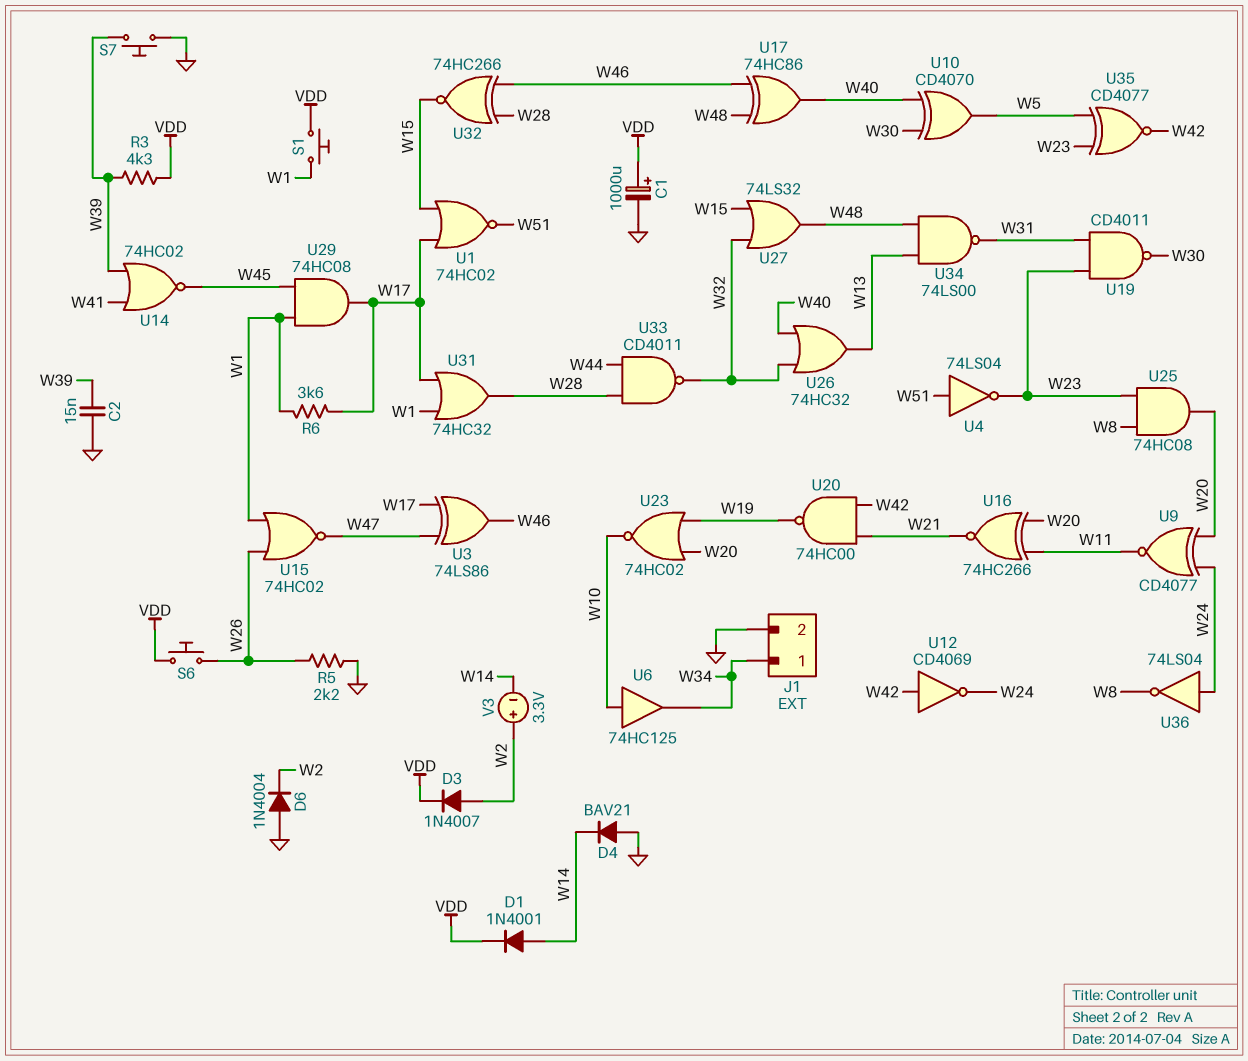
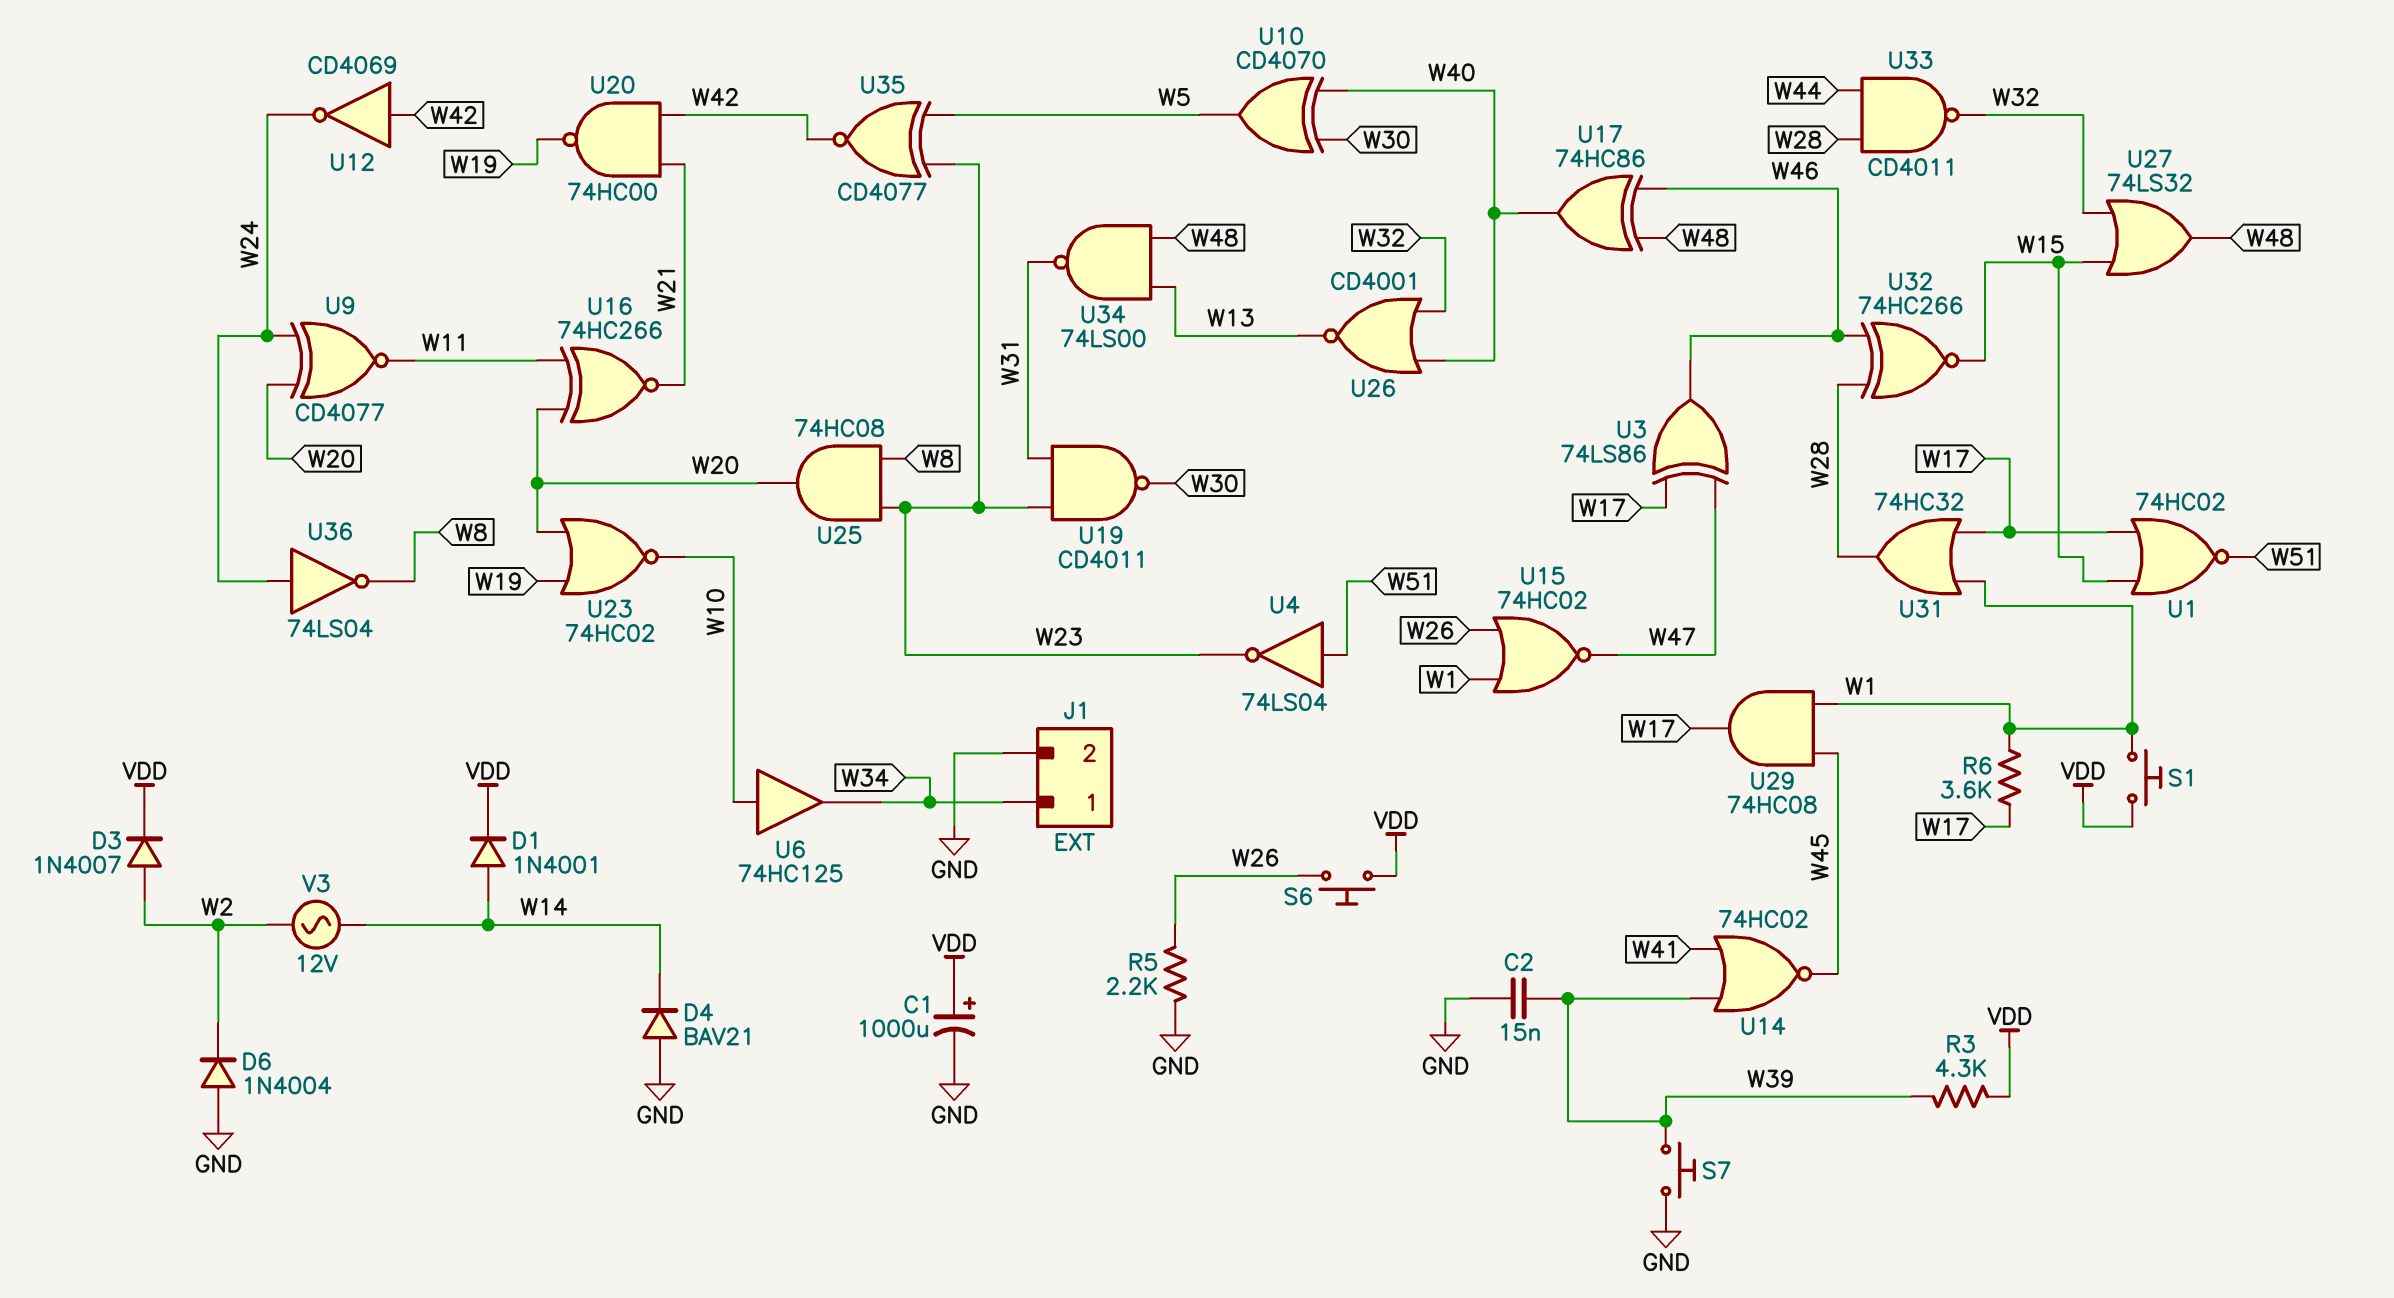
U26: OR 74HC32 (in W32, in W40, out W13) -> NOR CD4001 (in W32, in W40, out W13)
V3: 3.3V (plus W2, minus W14) -> AC 12V (W2, W14)

